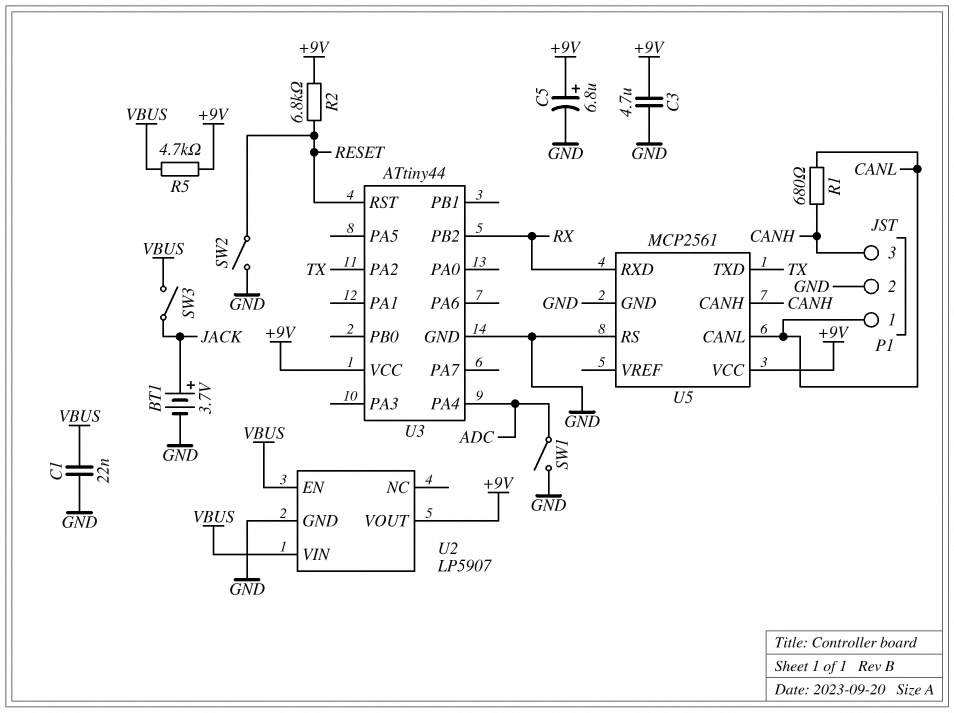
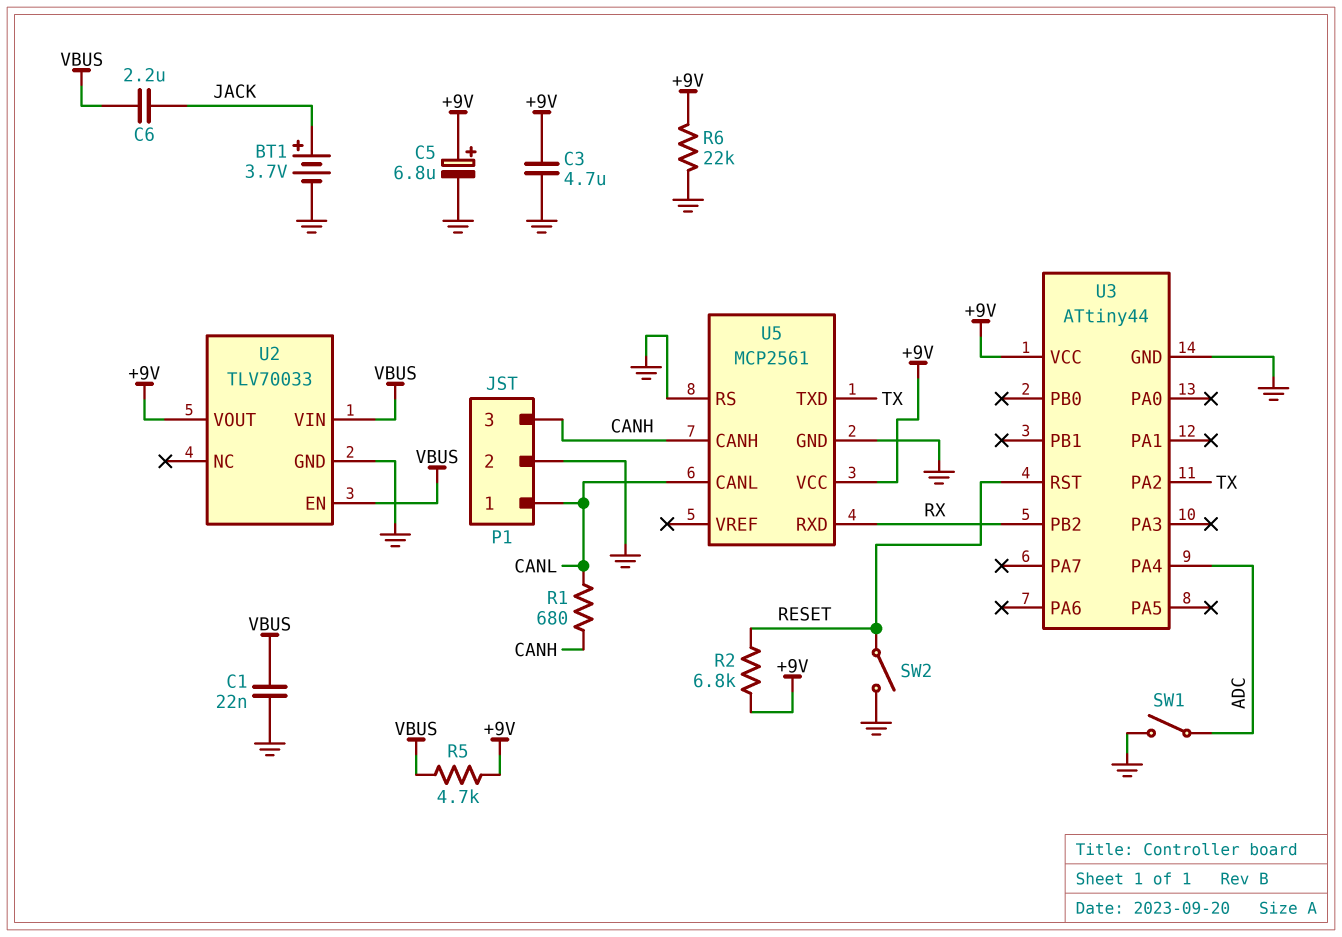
C6: none -> 2.2uF (JACK, VBUS)
R6: none -> 22k (+9V, GND)
SW3: switch (JACK, VBUS) -> none
U2: LP5907 -> TLV70033

